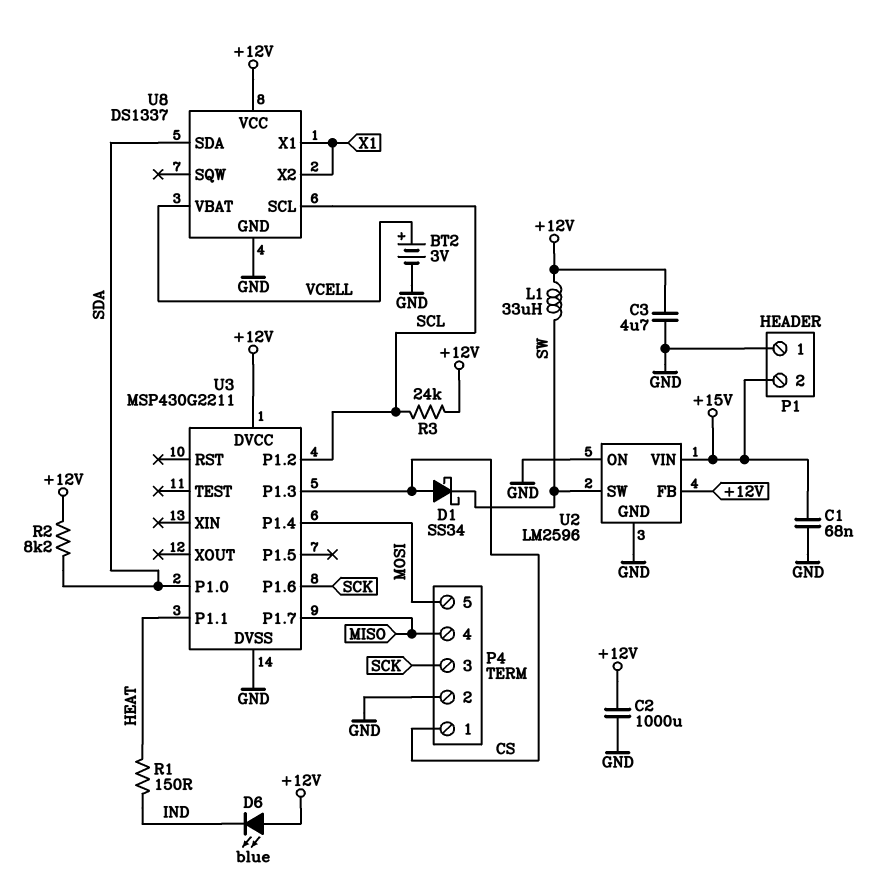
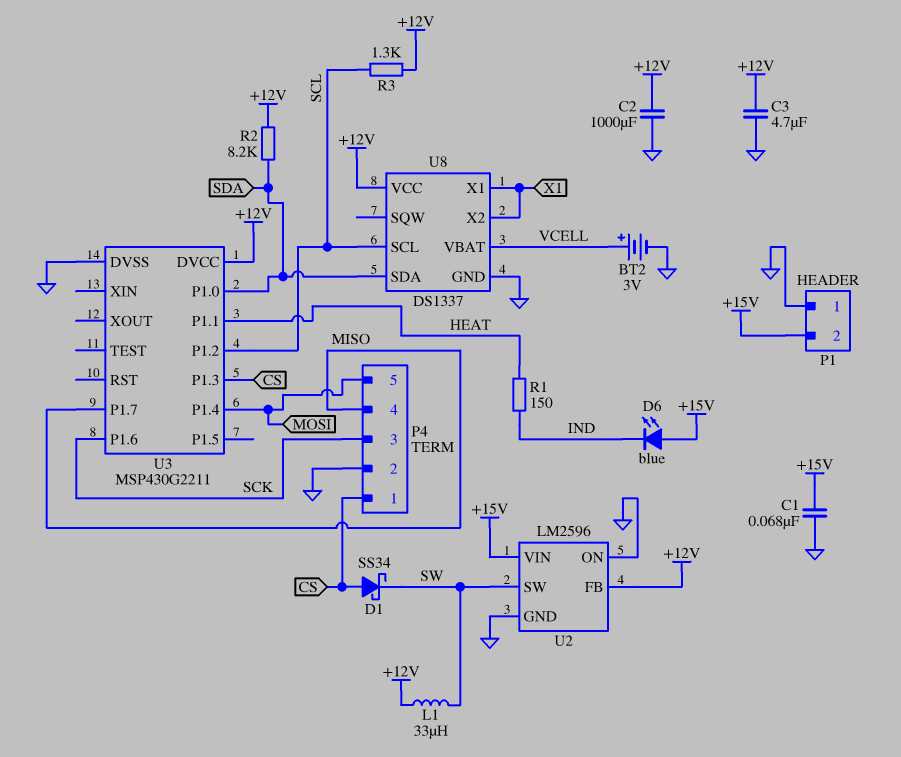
D6: LED blue (A +12V, K IND) -> LED blue (A +15V, K IND)
R3: 24k (+12V, SCL) -> 1.3k (+12V, SCL)

